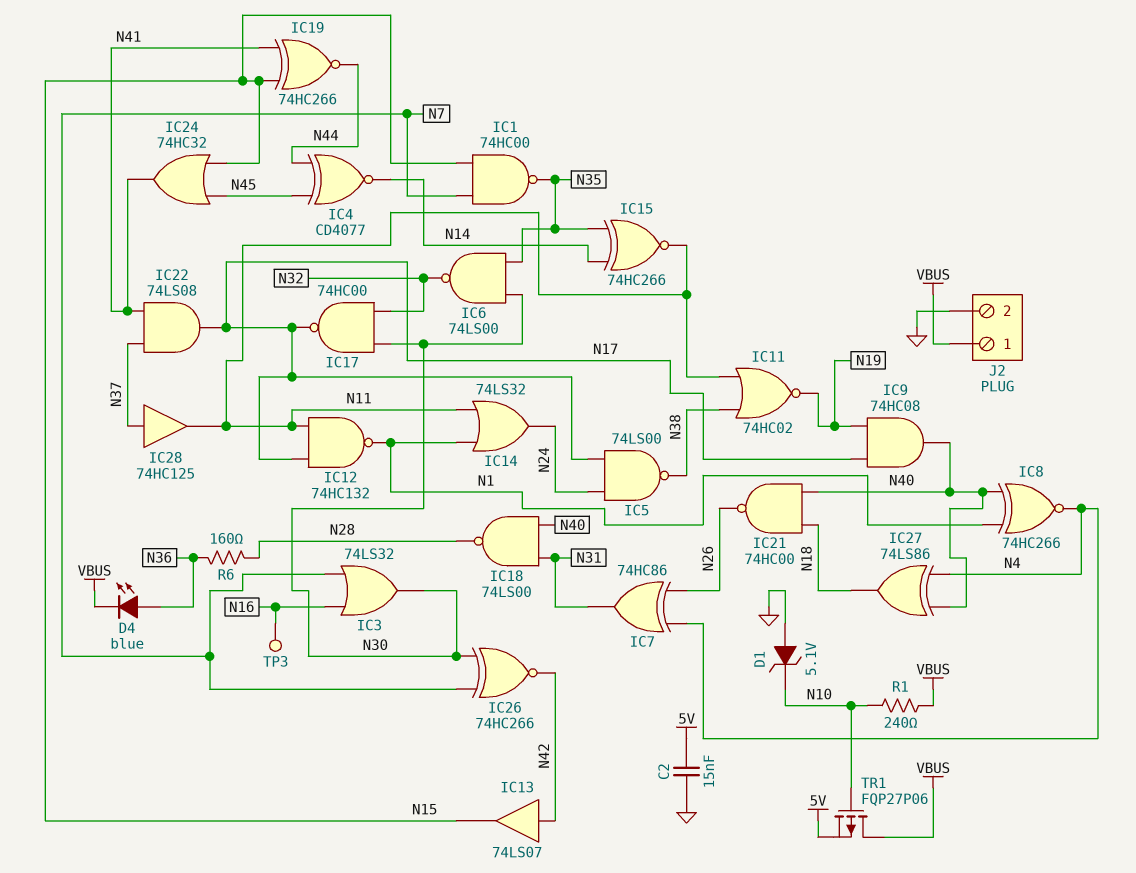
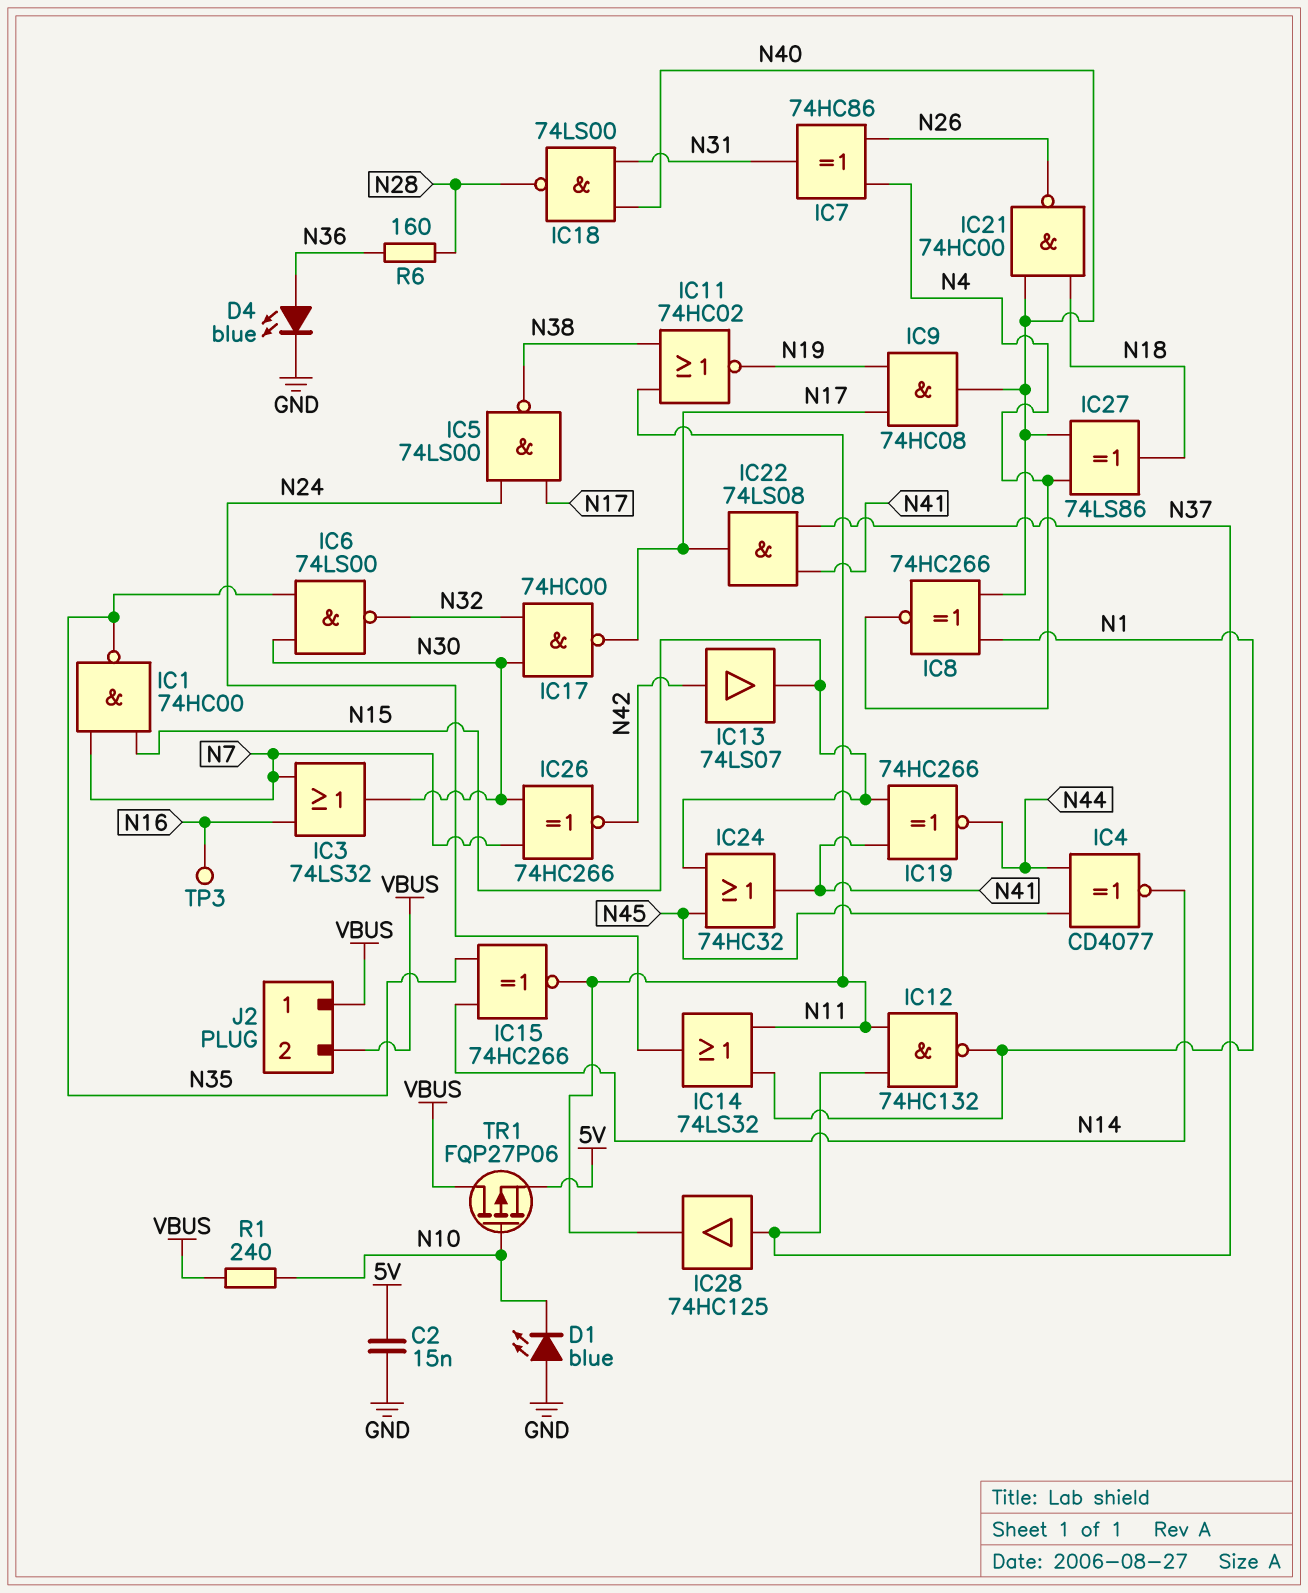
D1: zener 5.1V (A GND, K N10) -> LED blue (A GND, K N10)
D4: LED blue (A N36, K VBUS) -> LED blue (A N36, K GND)
IC12: NAND 74HC132 (in N11, in N17, out N1) -> NAND 74HC132 (in N11, in N37, out N1)
J2 pin 2: GND -> VBUS

